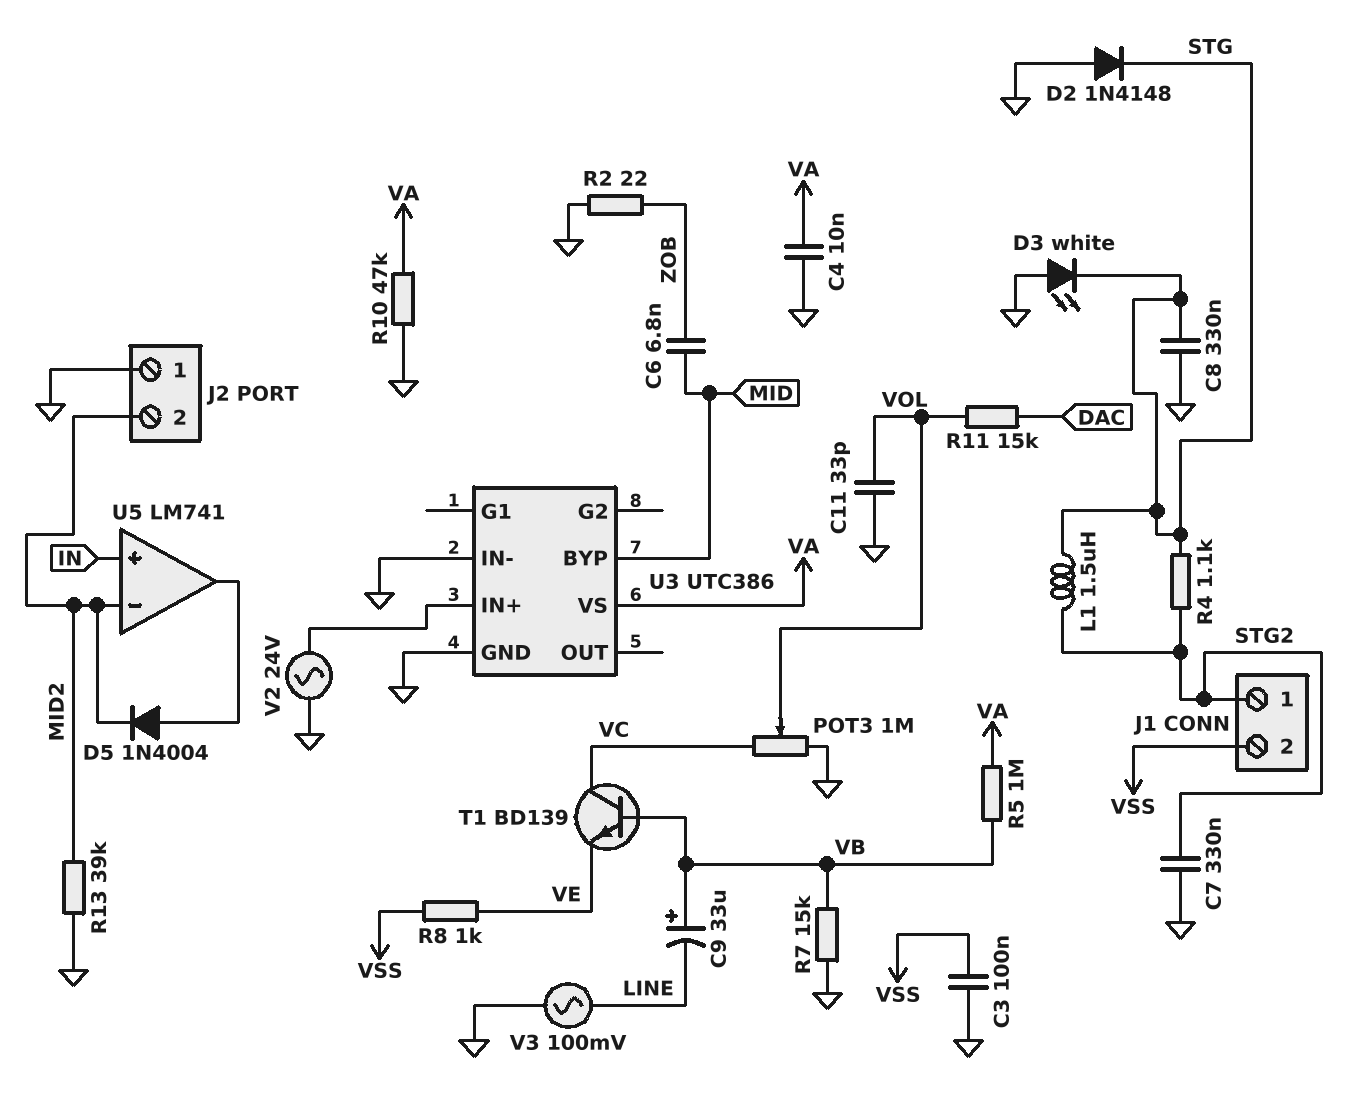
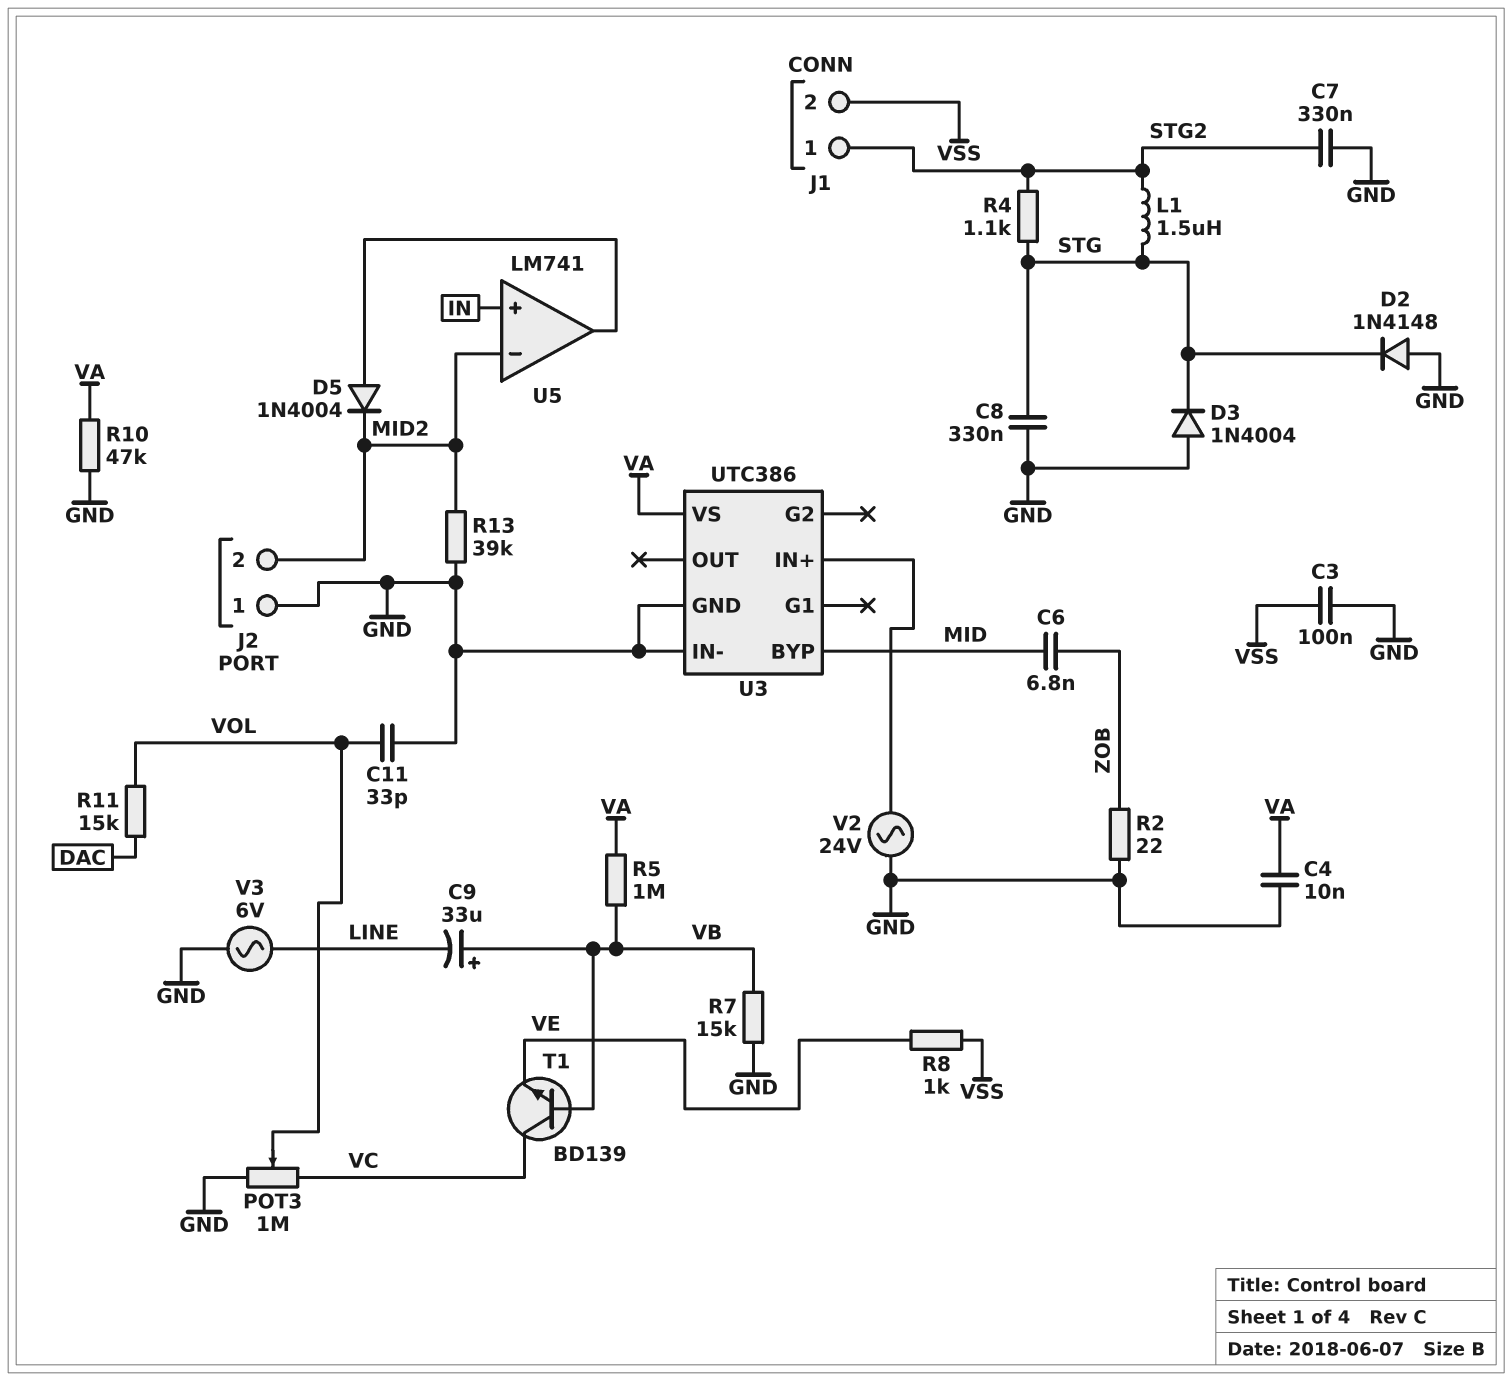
D3: LED white (A GND, K STG) -> diode 1N4004 (A GND, K STG)
V3: AC 100mV (GND, LINE) -> AC 6V (GND, LINE)

